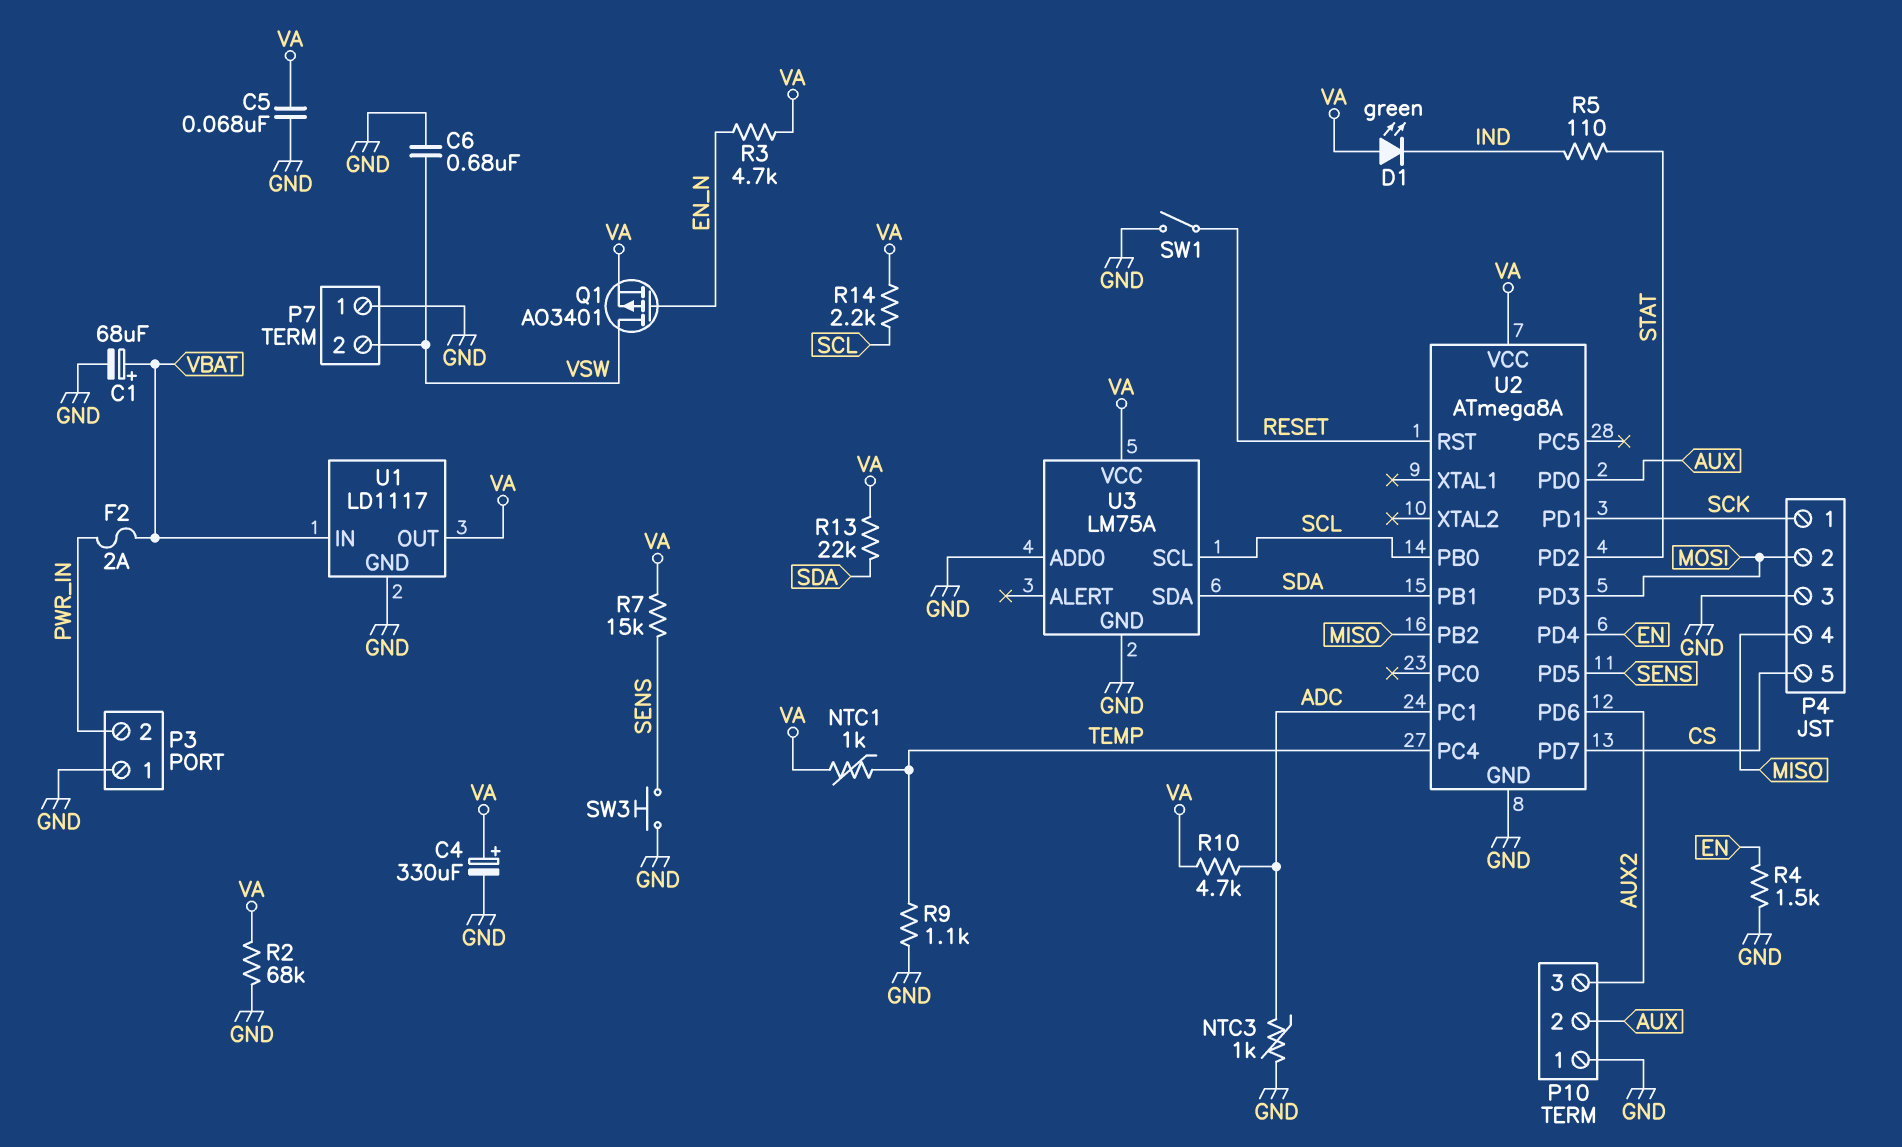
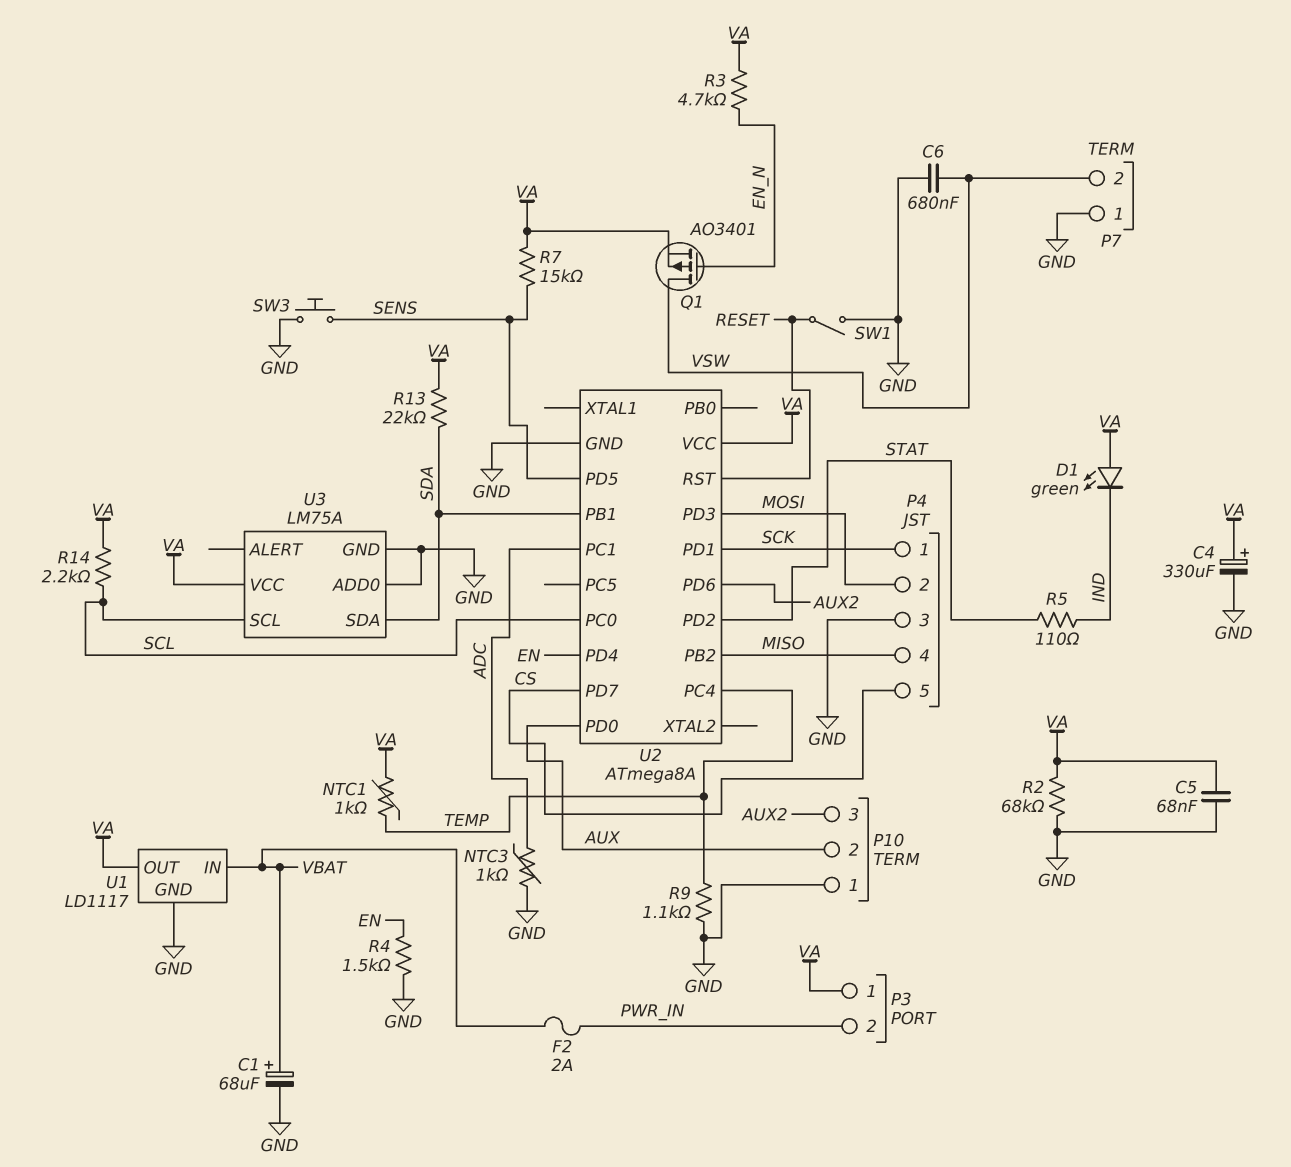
P3 pin 1: GND -> VA
R10: 4.7k (ADC, VA) -> none
U2 pin PB0: SCL -> none
U2 pin PC0: none -> SCL

